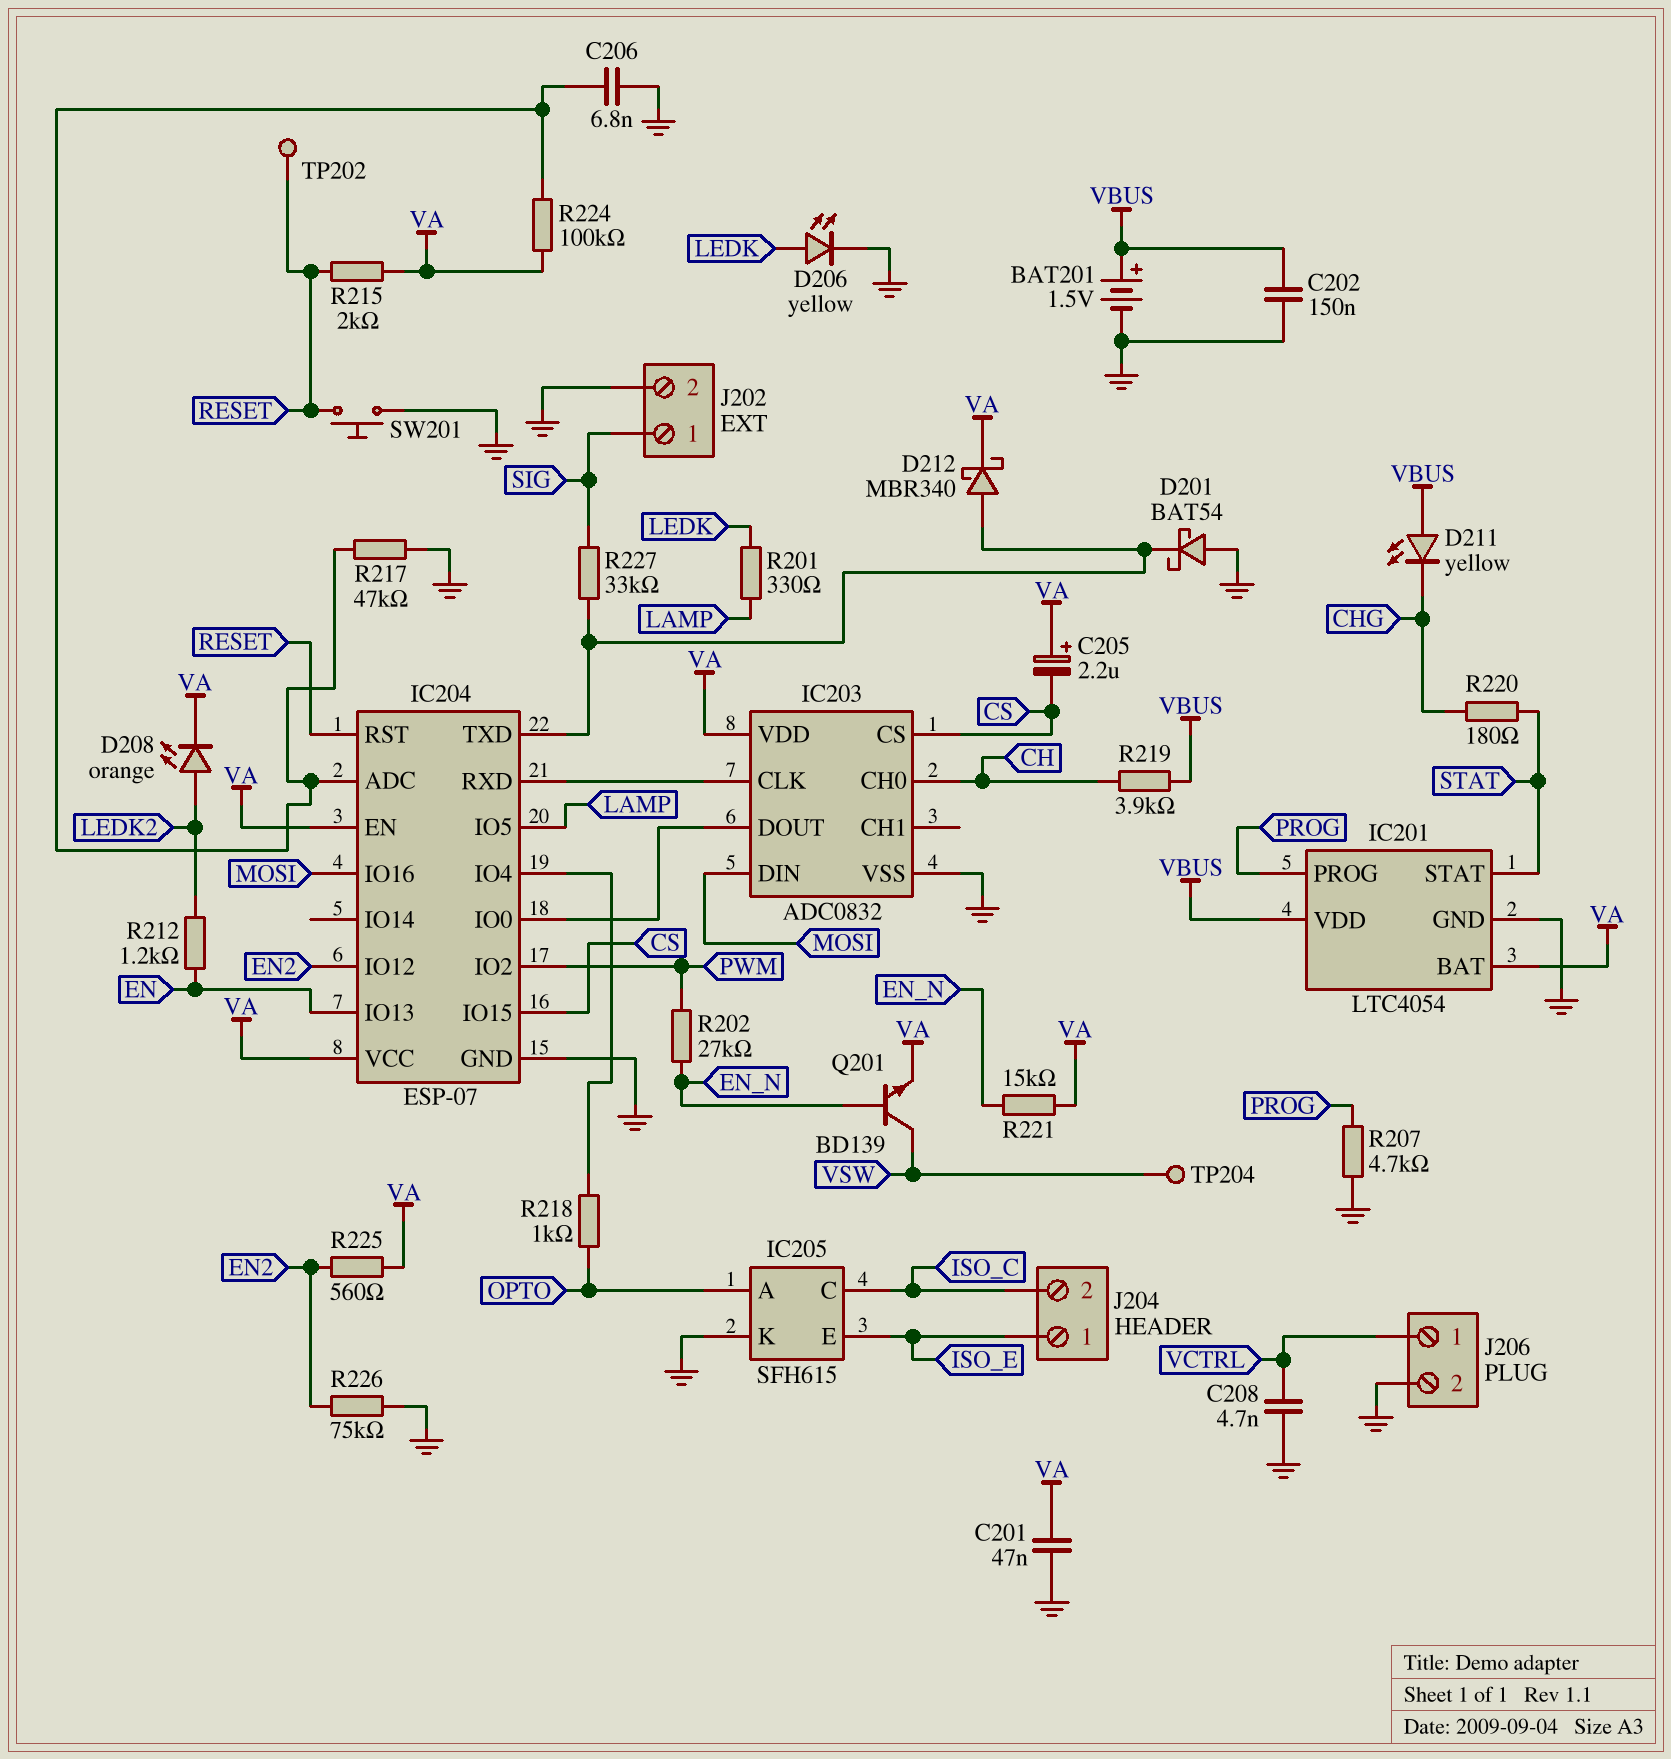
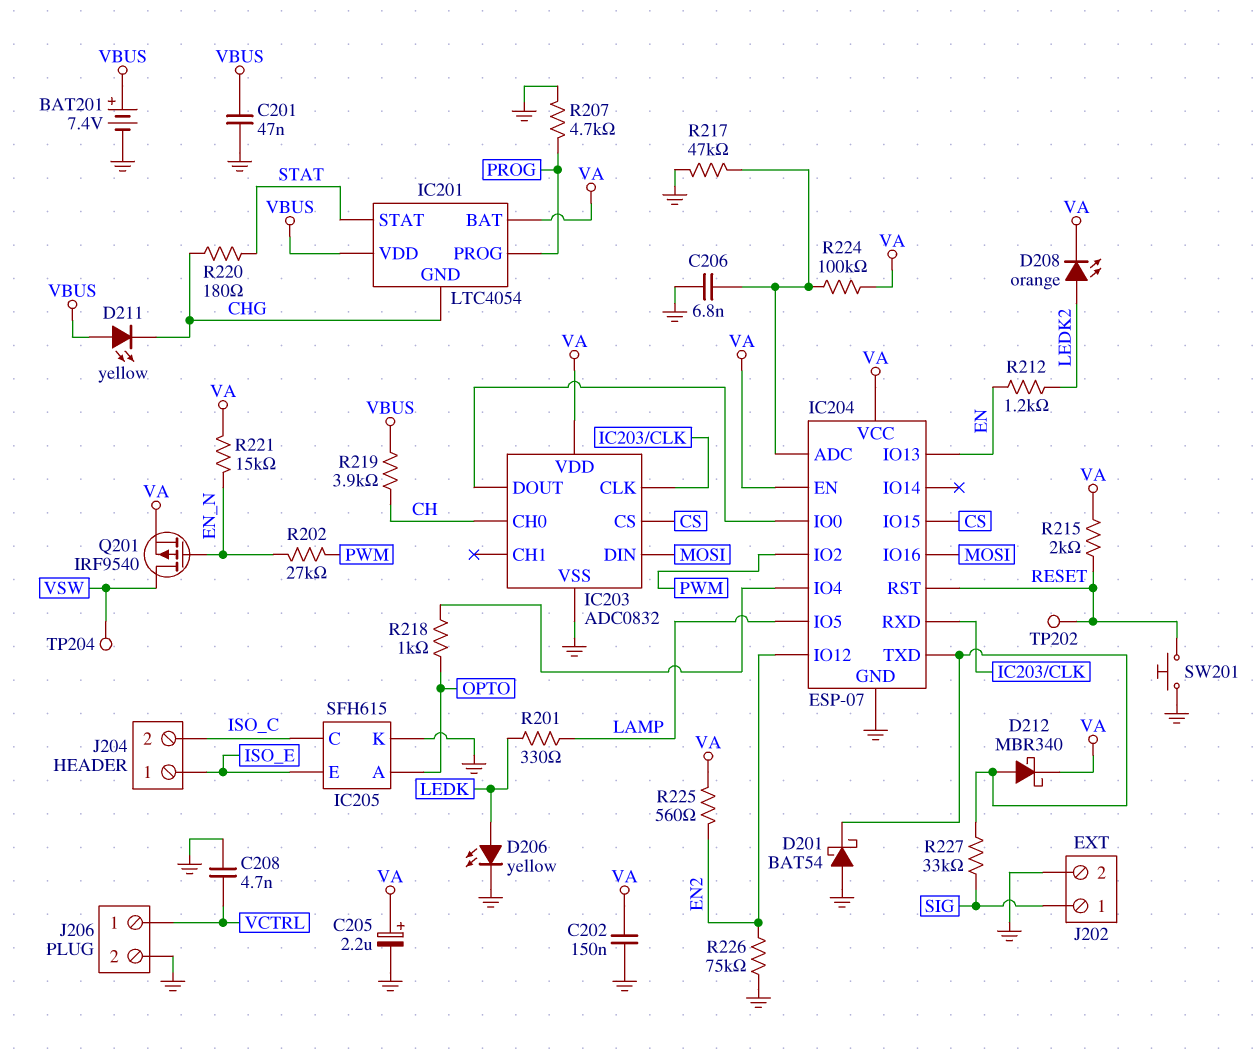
BAT201: 1.5V (plus VBUS, minus GND) -> 7.4V (plus VBUS, minus GND)
C201: 47nF (GND, VA) -> 47nF (GND, VBUS)
C202: 150nF (GND, VBUS) -> 150nF (GND, VA)
C205: 2.2uF (plus VA, minus CS) -> 2.2uF (plus VA, minus GND)
IC201 pin GND: GND -> CHG
Q201: NPN BD139 (B EN_N, C VSW, E VA) -> PMOS IRF9540 (G EN_N, D VSW, S VA)

